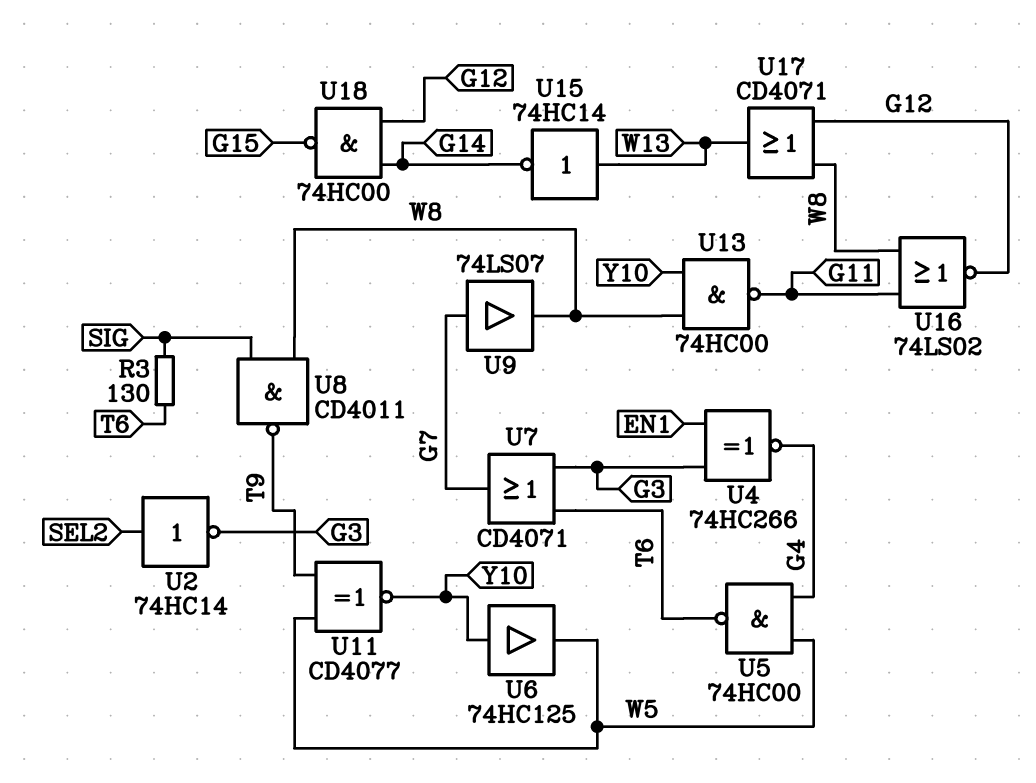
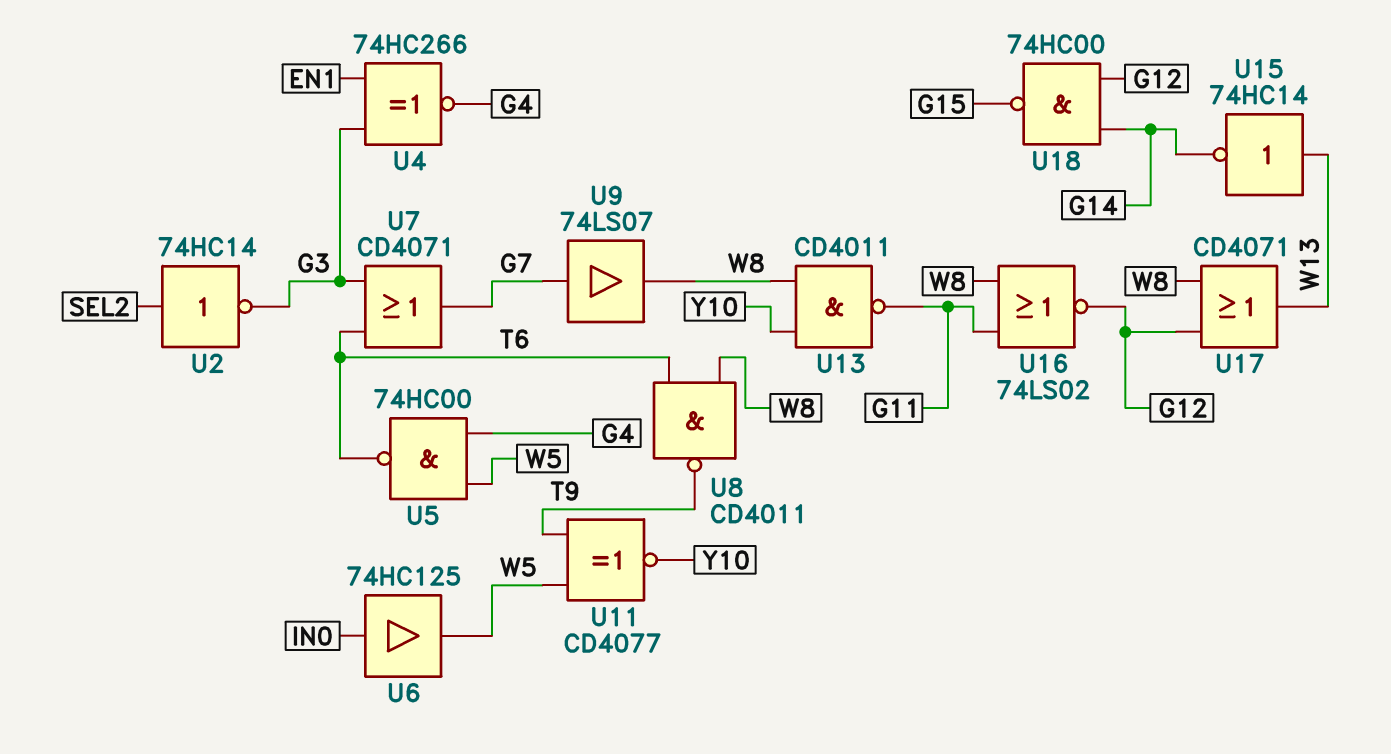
R3: 130 (SIG, T6) -> none
U6: buffer 74HC125 (in Y10, out W5) -> buffer 74HC125 (in IN0, out W5)
U8: NAND CD4011 (in SIG, in W8, out T9) -> NAND CD4011 (in T6, in W8, out T9)
U13: NAND 74HC00 (in W8, in Y10, out G11) -> NAND CD4011 (in W8, in Y10, out G11)

